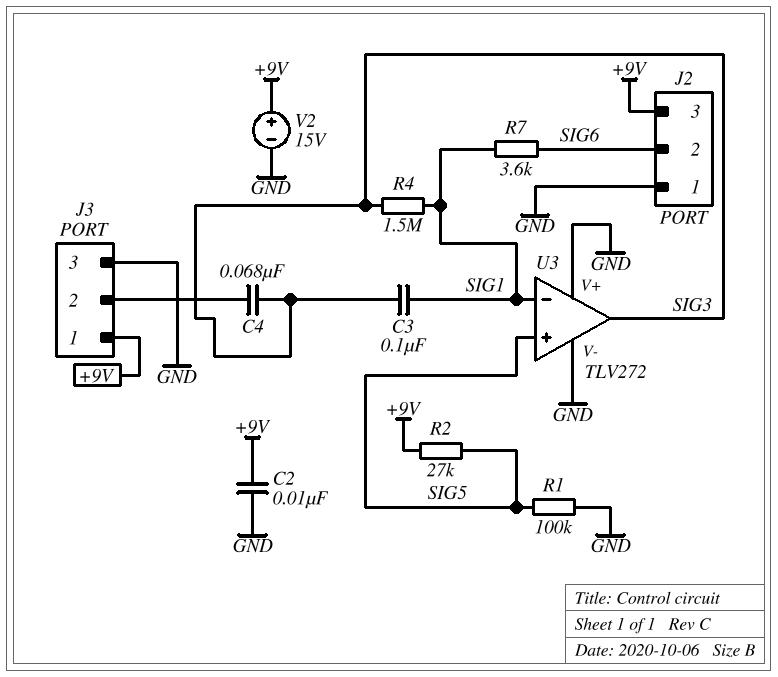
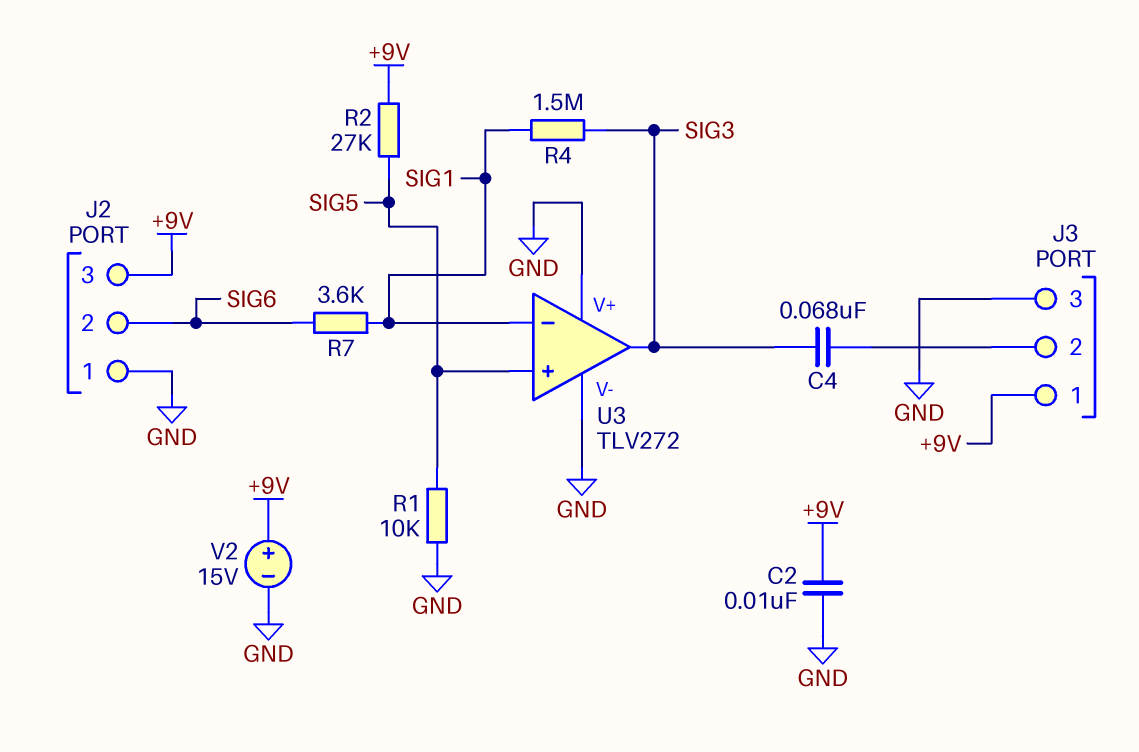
C3: 100nF (SIG1, SIG3) -> none
R1: 100k (GND, SIG5) -> 10k (GND, SIG5)

